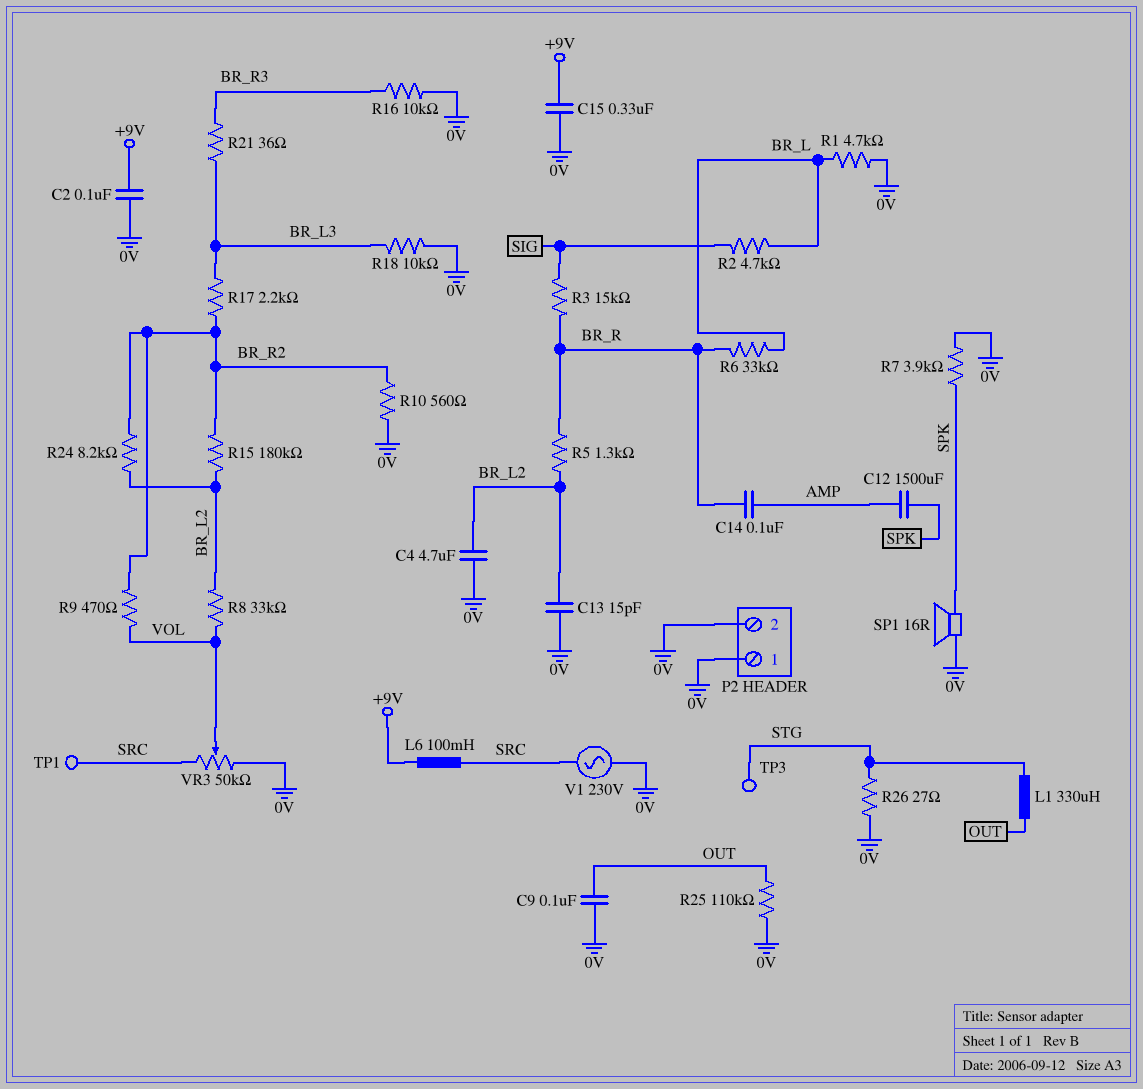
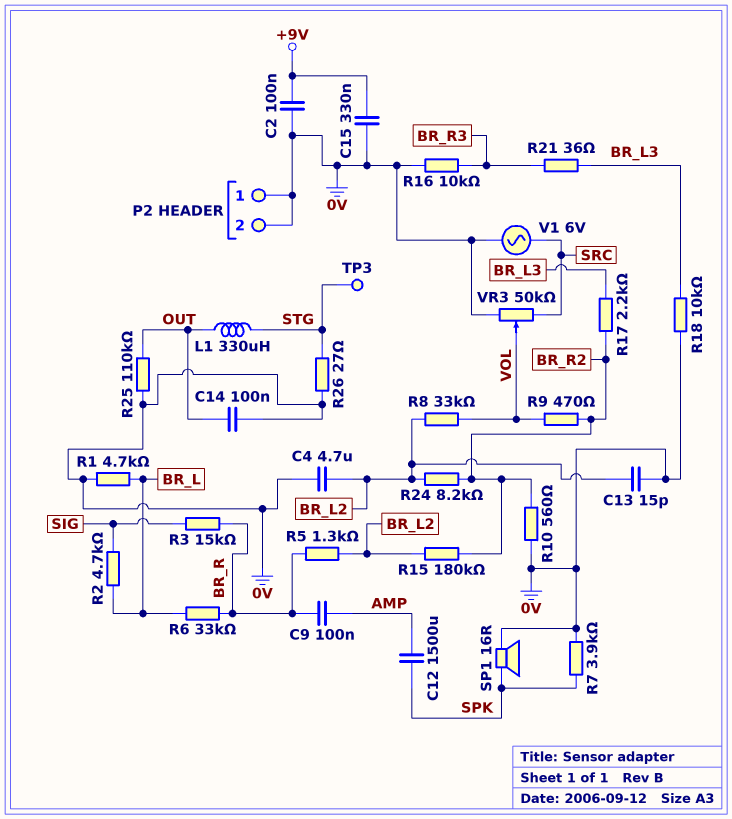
C9: 100nF (0V, OUT) -> 100nF (AMP, BR_R)
C14: 100nF (AMP, BR_R) -> 100nF (0V, OUT)
L6: 100mH (+9V, SRC) -> none
TP1: test point (SRC) -> none
V1: AC 230V (0V, SRC) -> AC 6V (0V, SRC)

